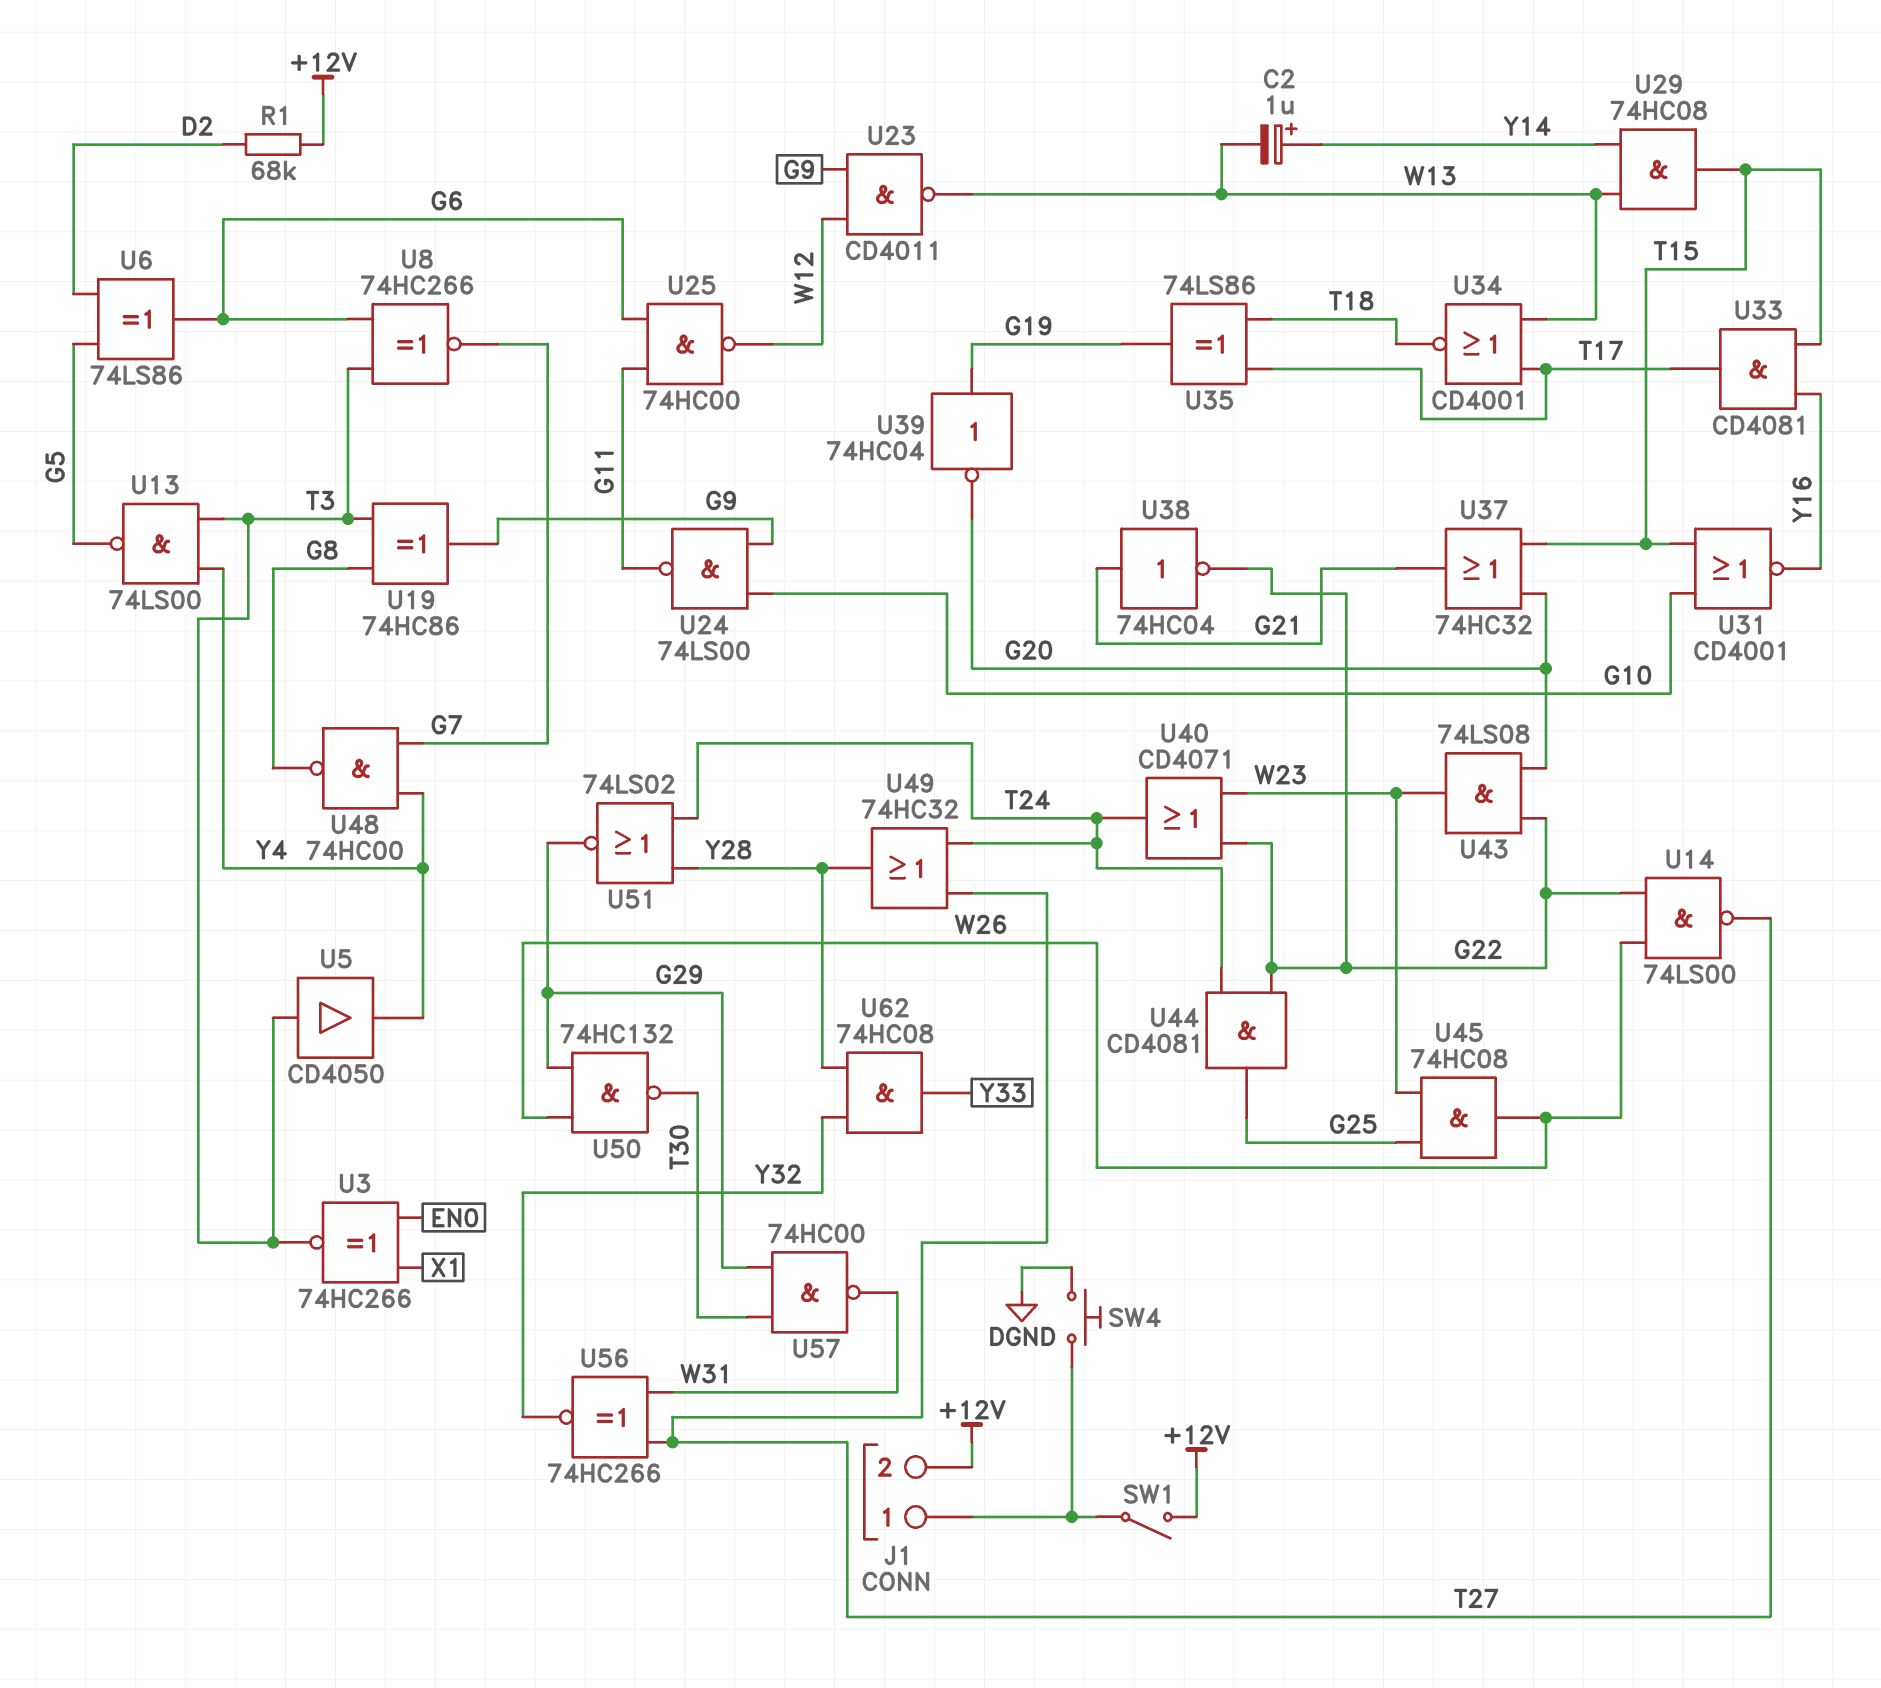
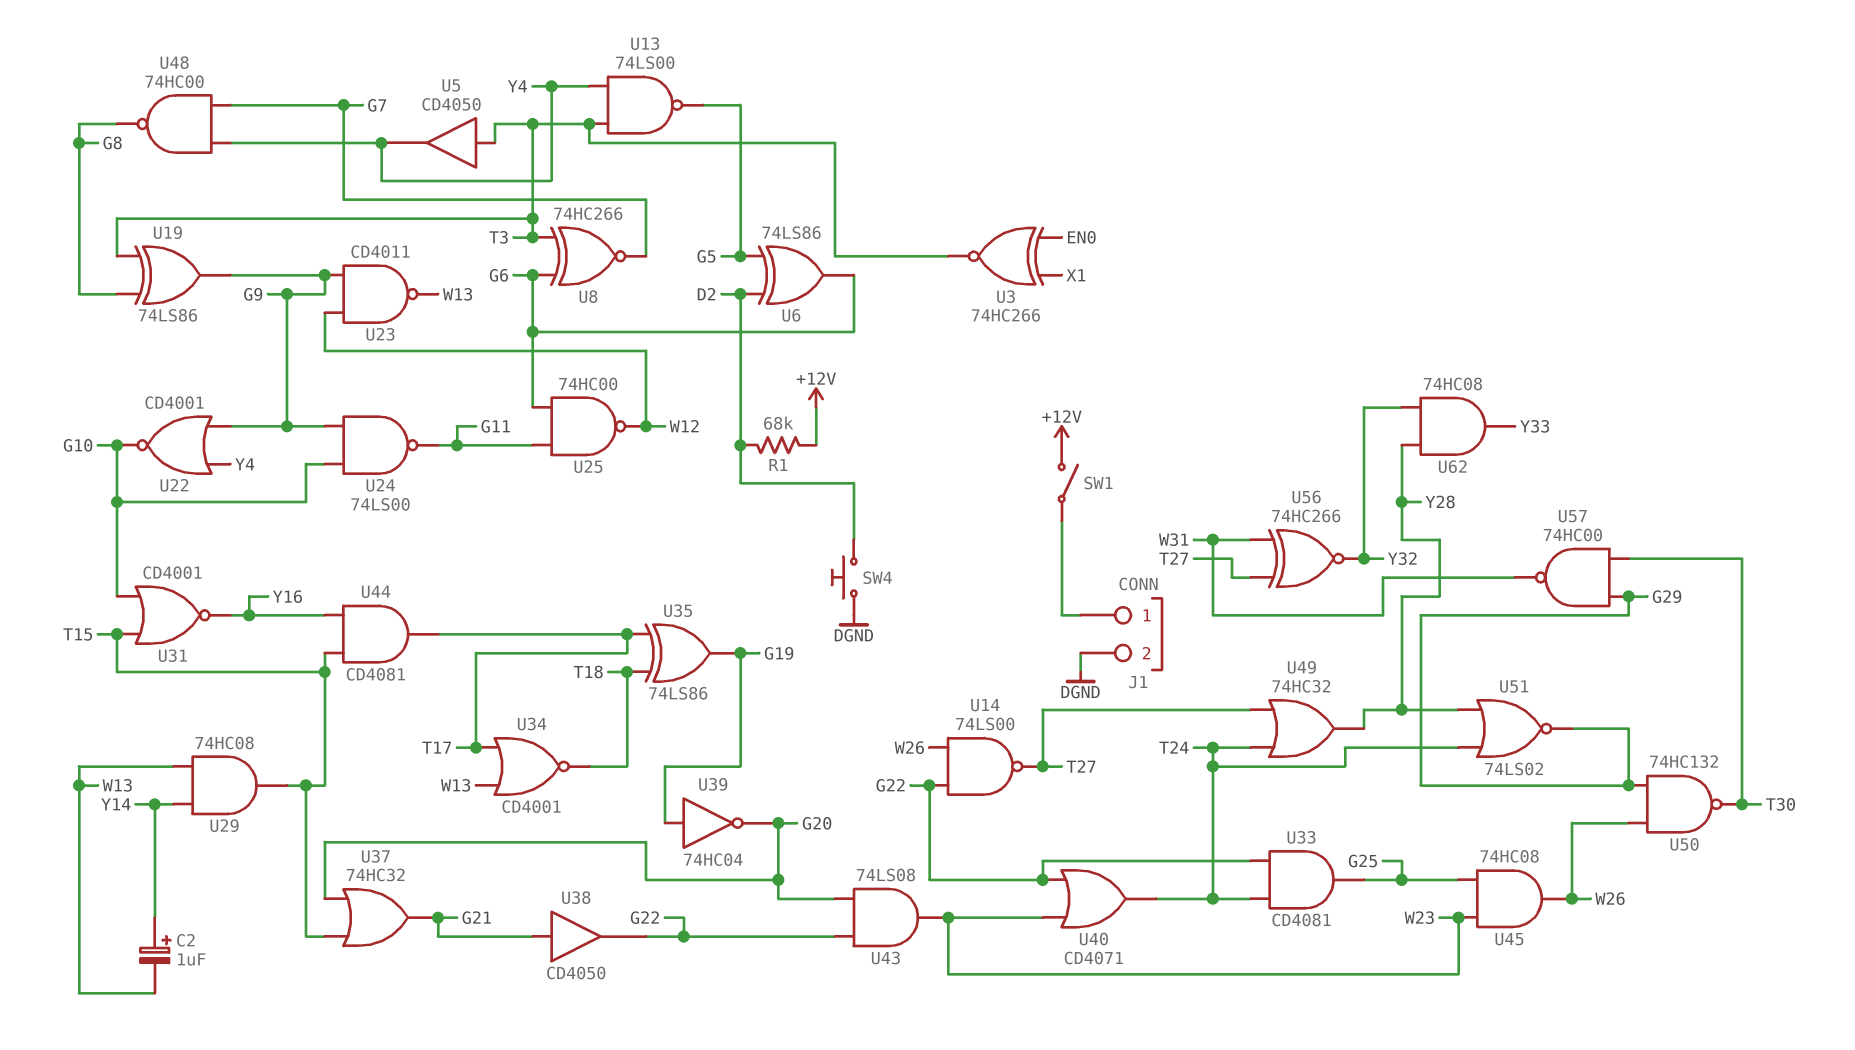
J1 pin 2: +12V -> DGND
SW4: button (DGND, J1/1) -> button (D2, DGND)
U19: XOR 74HC86 (in G8, in T3, out G9) -> XOR 74LS86 (in G8, in T3, out G9)
U22: none -> NOR CD4001 (in G9, in Y4, out G10)
U33: AND CD4081 (in T15, in Y16, out T17) -> AND CD4081 (in G22, in T24, out G25)
U38: NOT 74HC04 (in G21, out G22) -> buffer CD4050 (in G21, out G22)
U44: AND CD4081 (in G22, in T24, out G25) -> AND CD4081 (in T15, in Y16, out T17)

